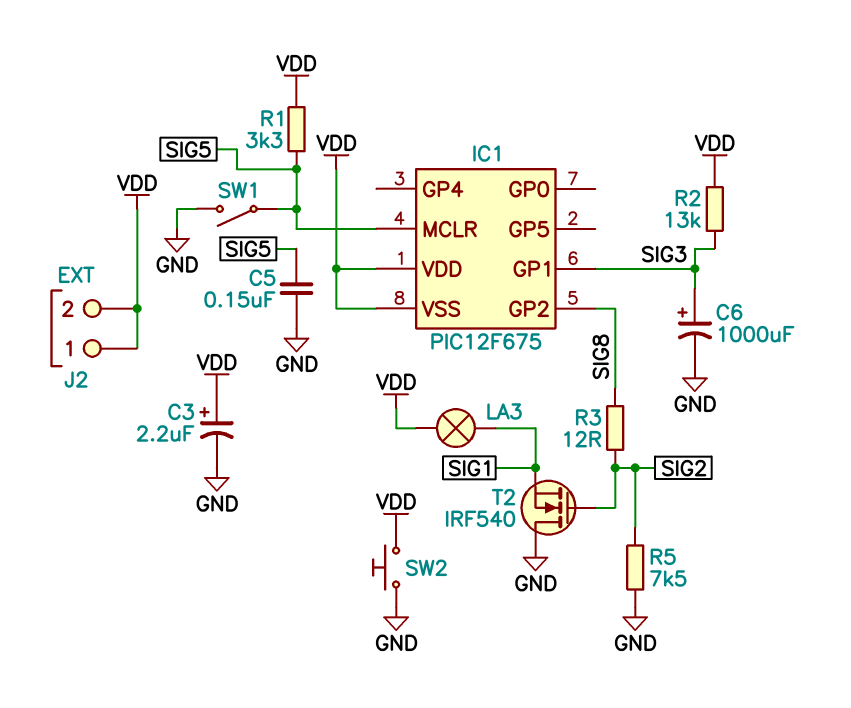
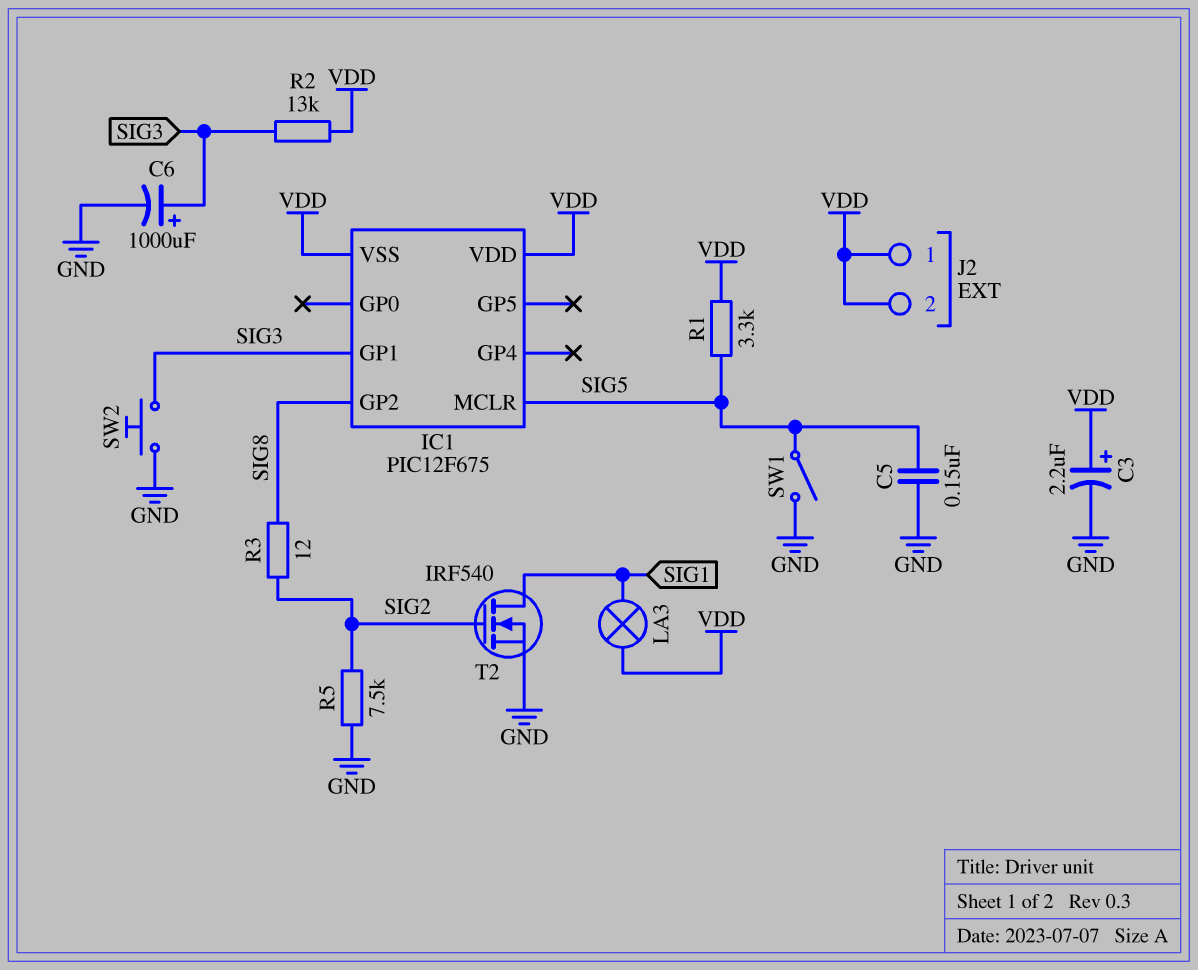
SW2: button (GND, VDD) -> button (GND, SIG3)
T2: NMOS IRF540 (G SIG2, D GND, S SIG1) -> NMOS IRF540 (G SIG2, D SIG1, S GND)

